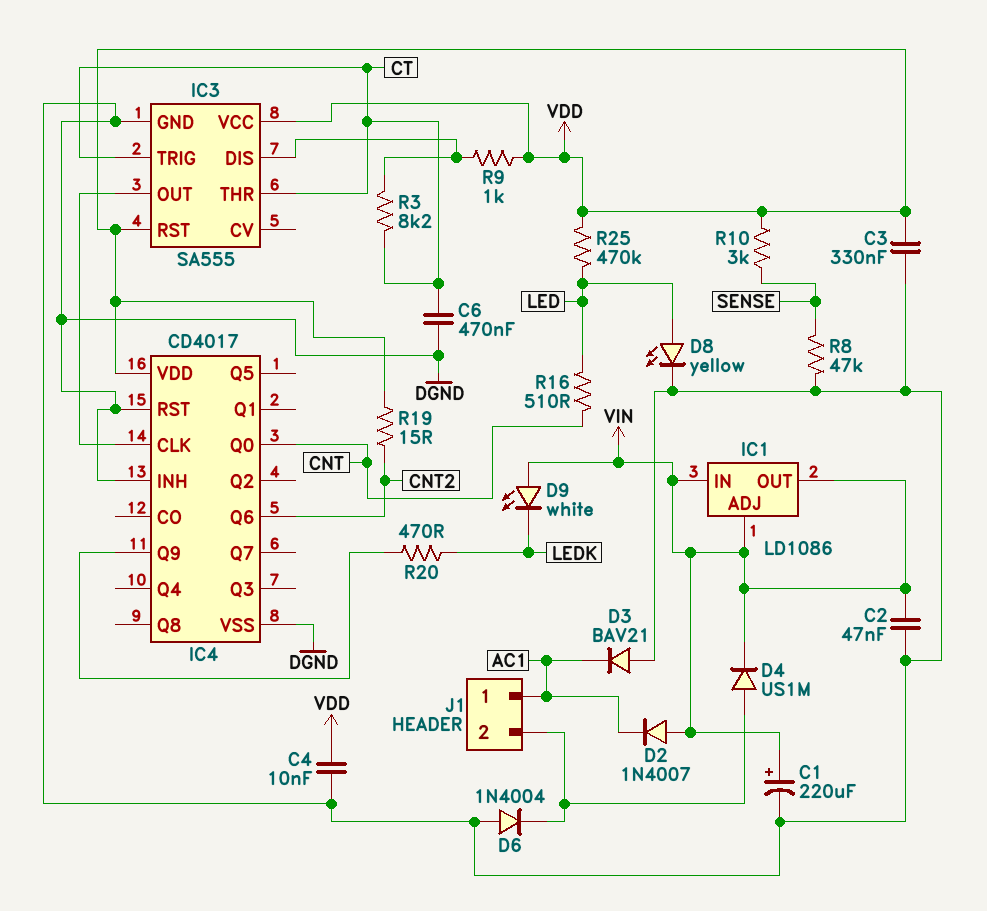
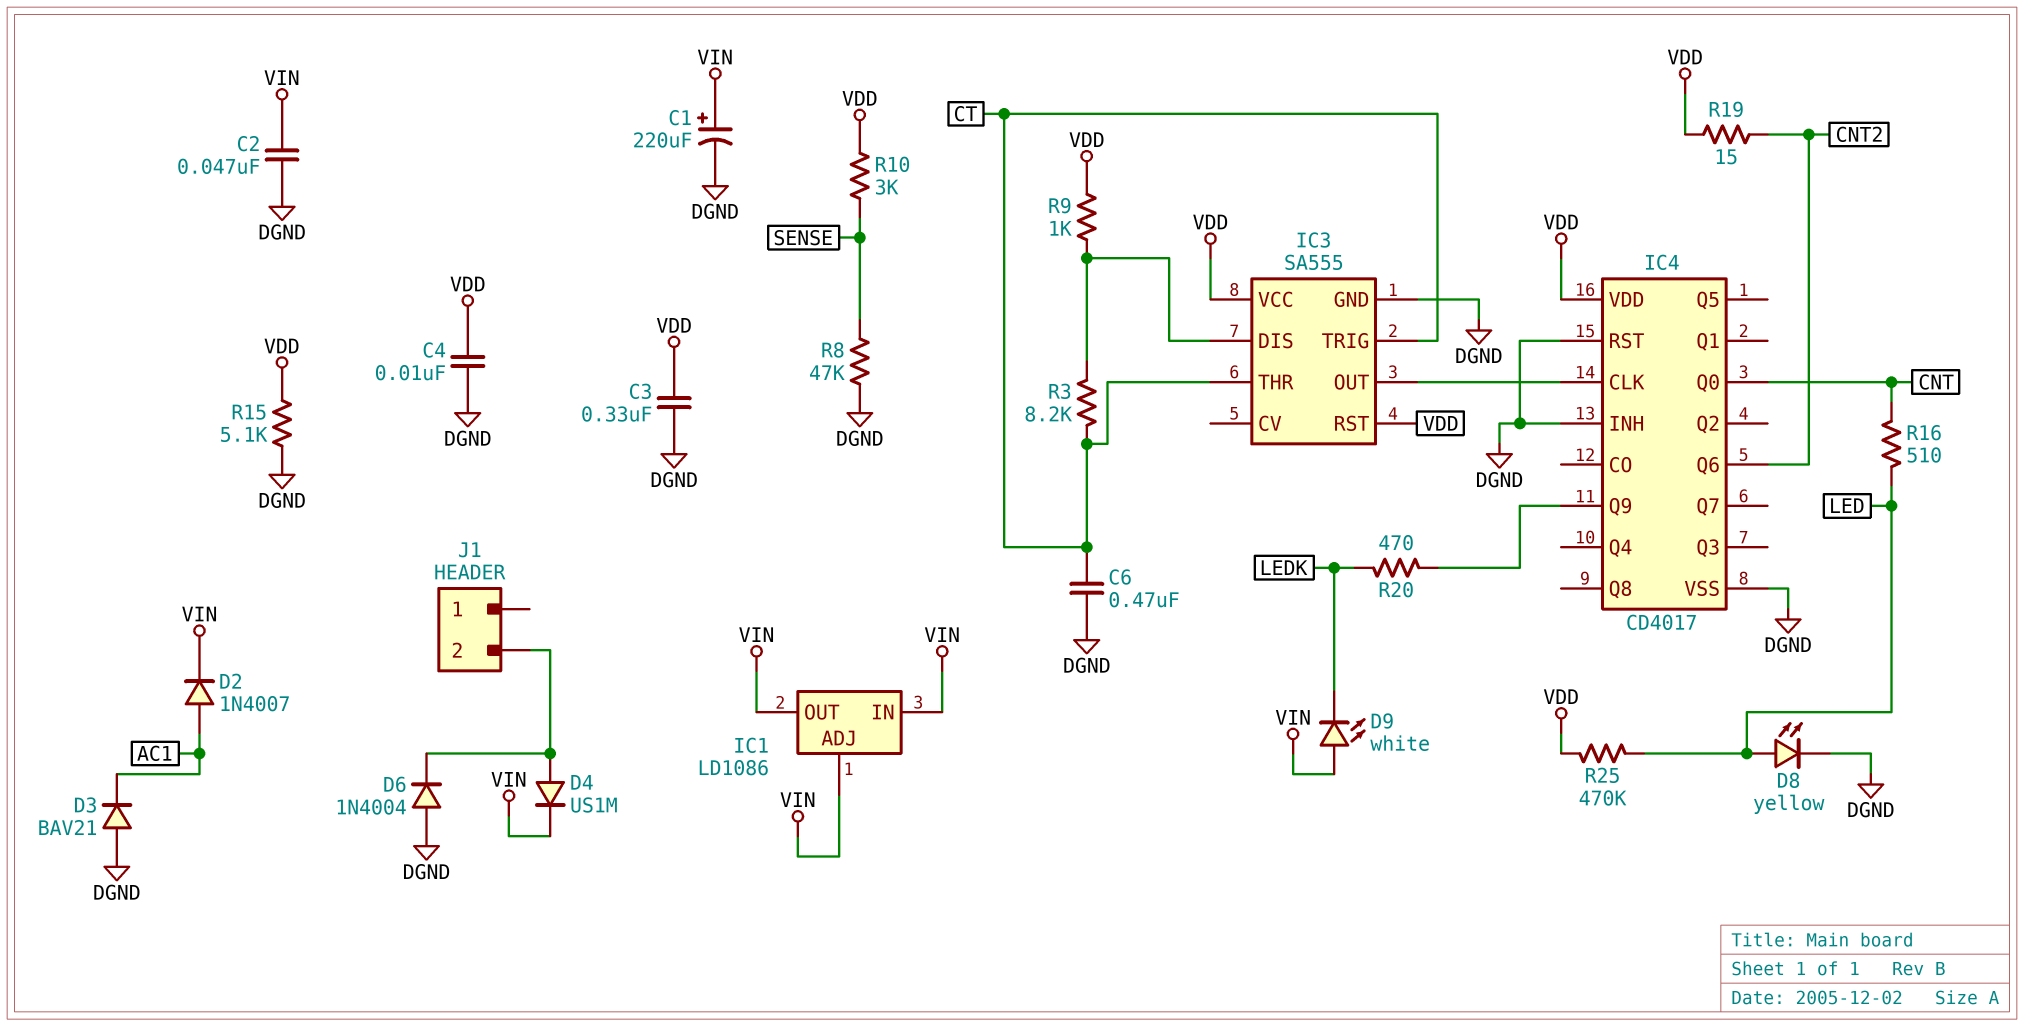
D2: diode 1N4007 (A VIN, K AC1) -> diode 1N4007 (A AC1, K VIN)
J1 pin 1: AC1 -> none
R15: none -> 5.1k (DGND, VDD)

